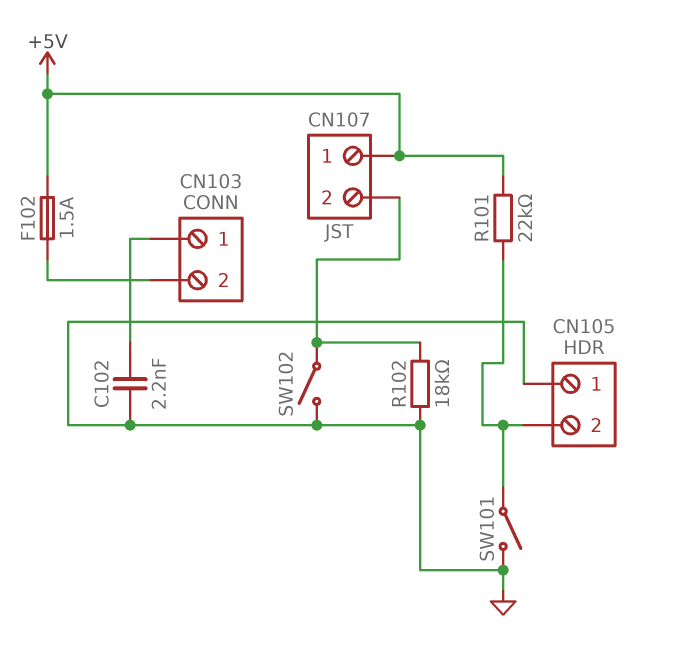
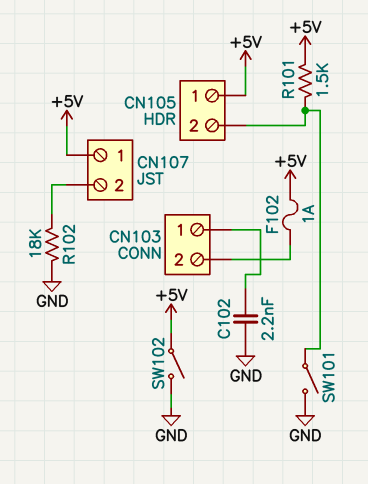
CN105 pin 1: GND -> +5V
F102: 1.5A (+5V, CN103/2) -> 1A (+5V, CN103/2)
R101: 22k (+5V, CN105/2) -> 1.5k (+5V, CN105/2)
SW102: switch (CN107/2, GND) -> switch (+5V, GND)

